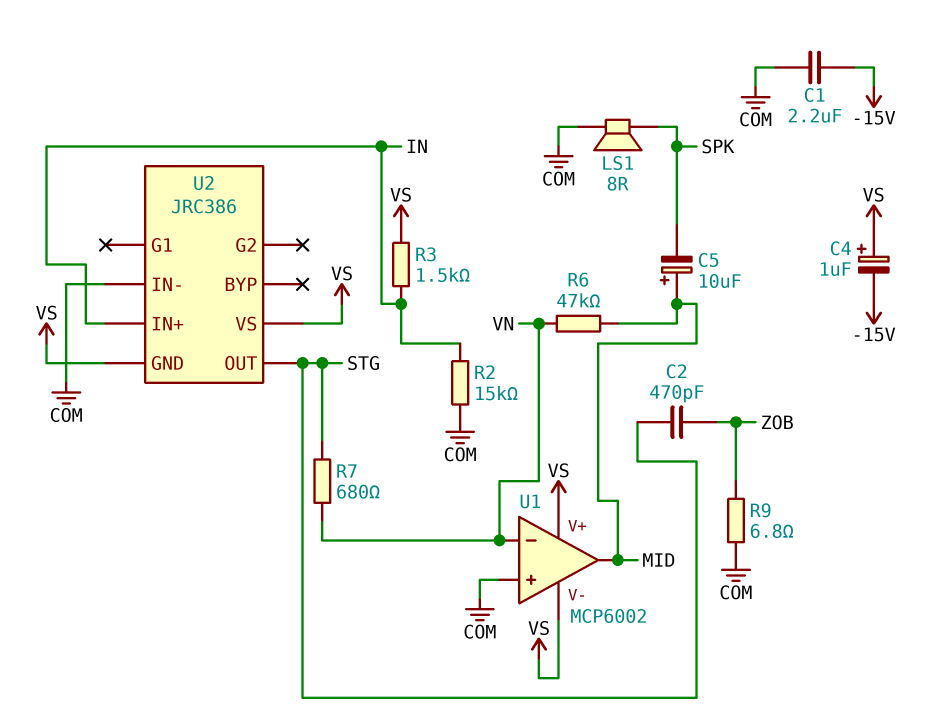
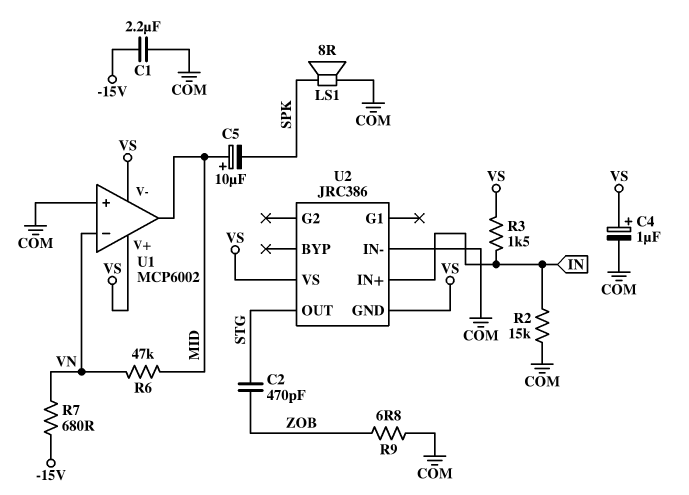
C4: 1uF (plus VS, minus -15V) -> 1uF (plus VS, minus COM)
R7: 680 (STG, VN) -> 680 (-15V, VN)

